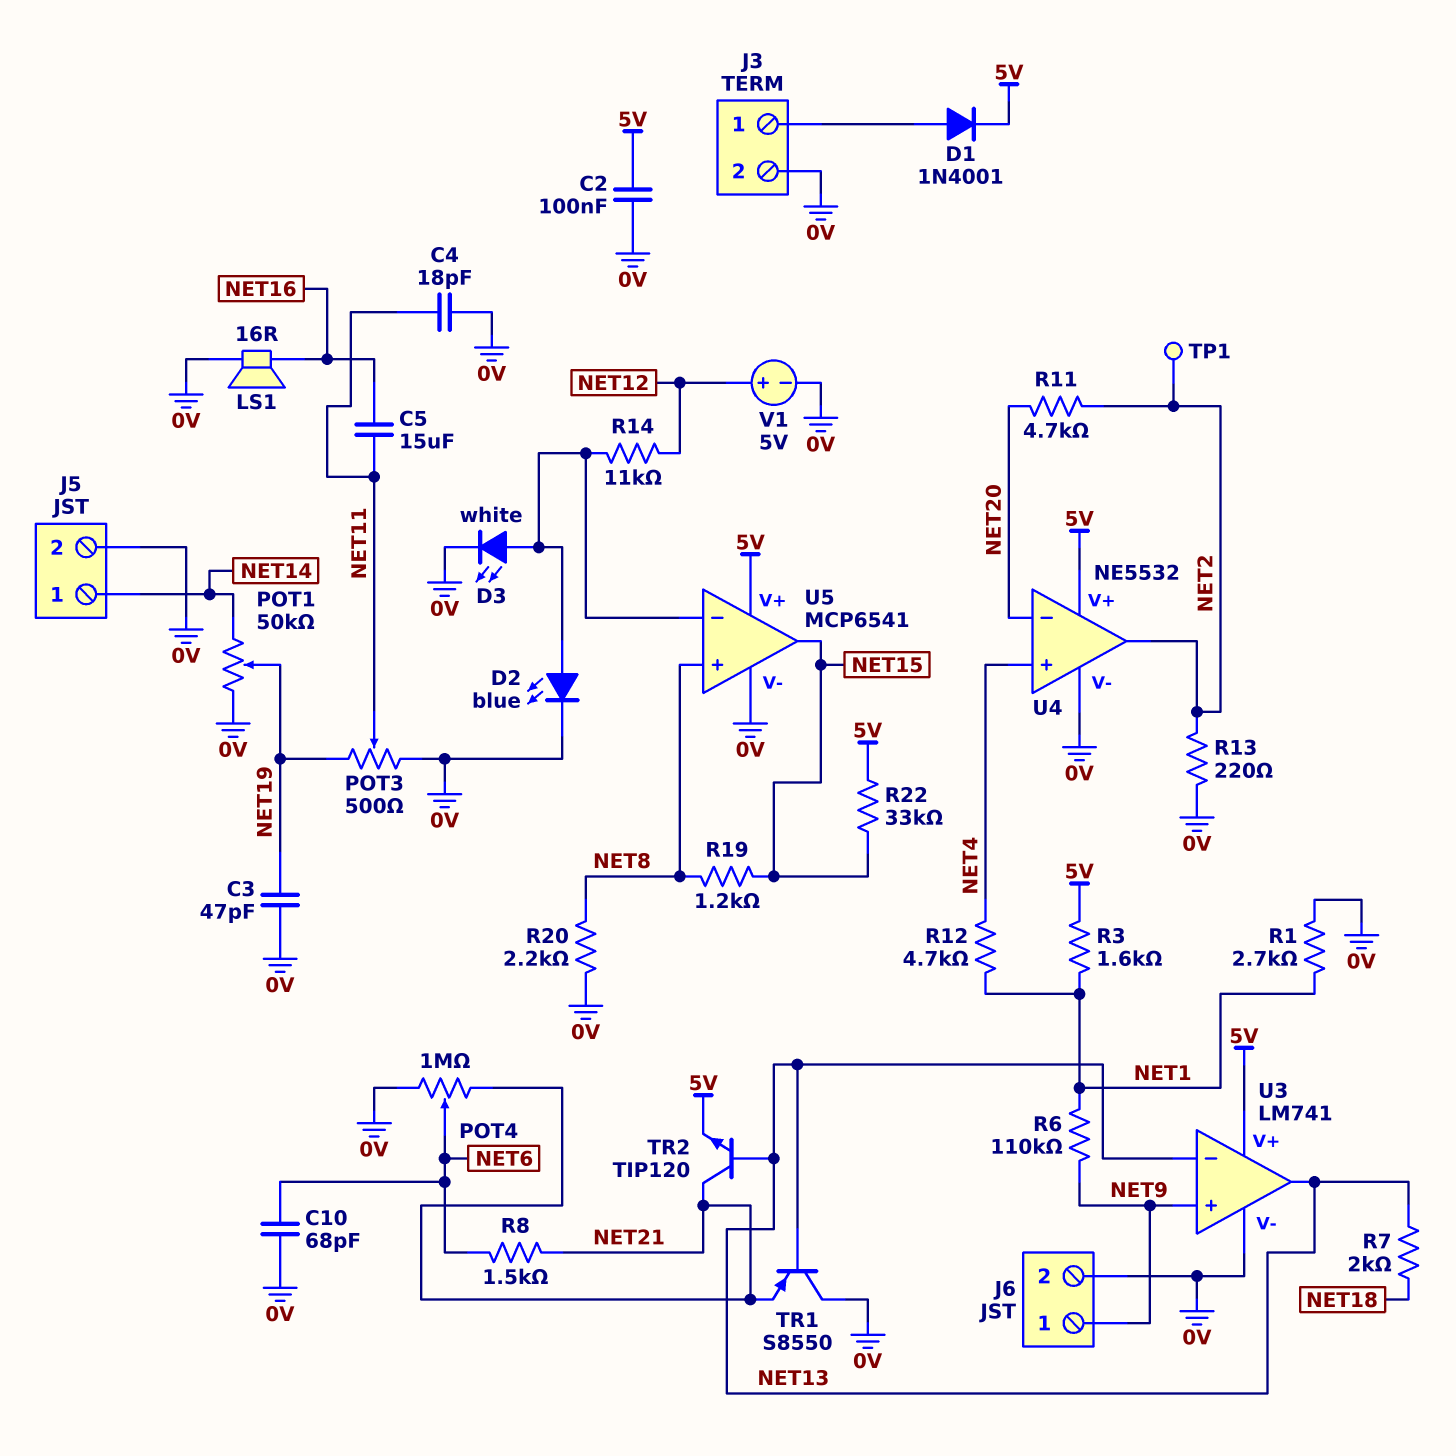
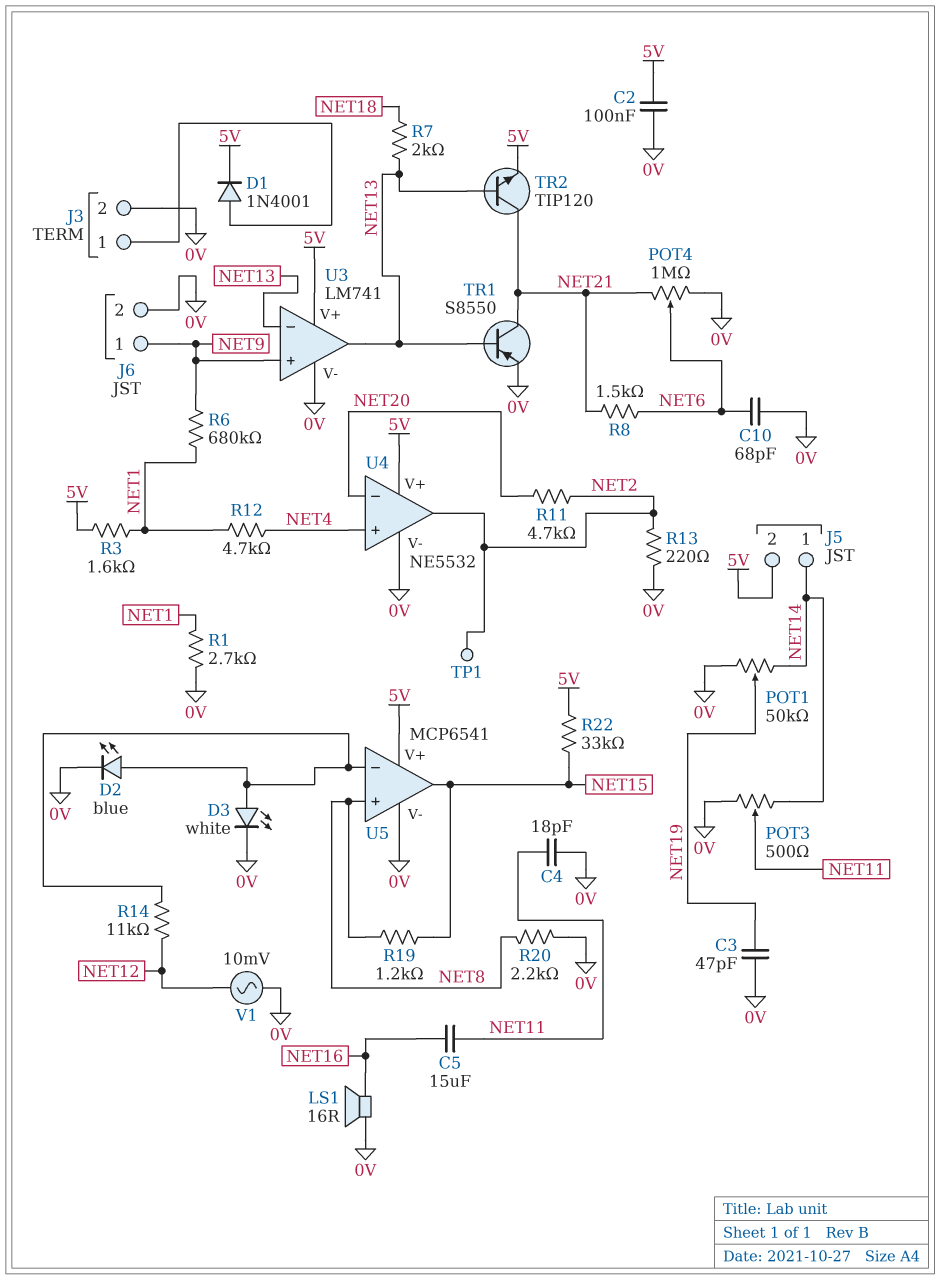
J5 pin 2: 0V -> 5V
POT3: 500 (0V, NET19, wiper NET11) -> 500 (0V, NET14, wiper NET11)
R6: 110k (NET1, NET9) -> 680k (NET1, NET9)
TR1: PNP S8550 (B NET13, C 0V, E NET21) -> PNP S8550 (B NET13, C NET21, E 0V)
V1: 5V (plus NET12, minus 0V) -> AC 10mV (0V, NET12)

